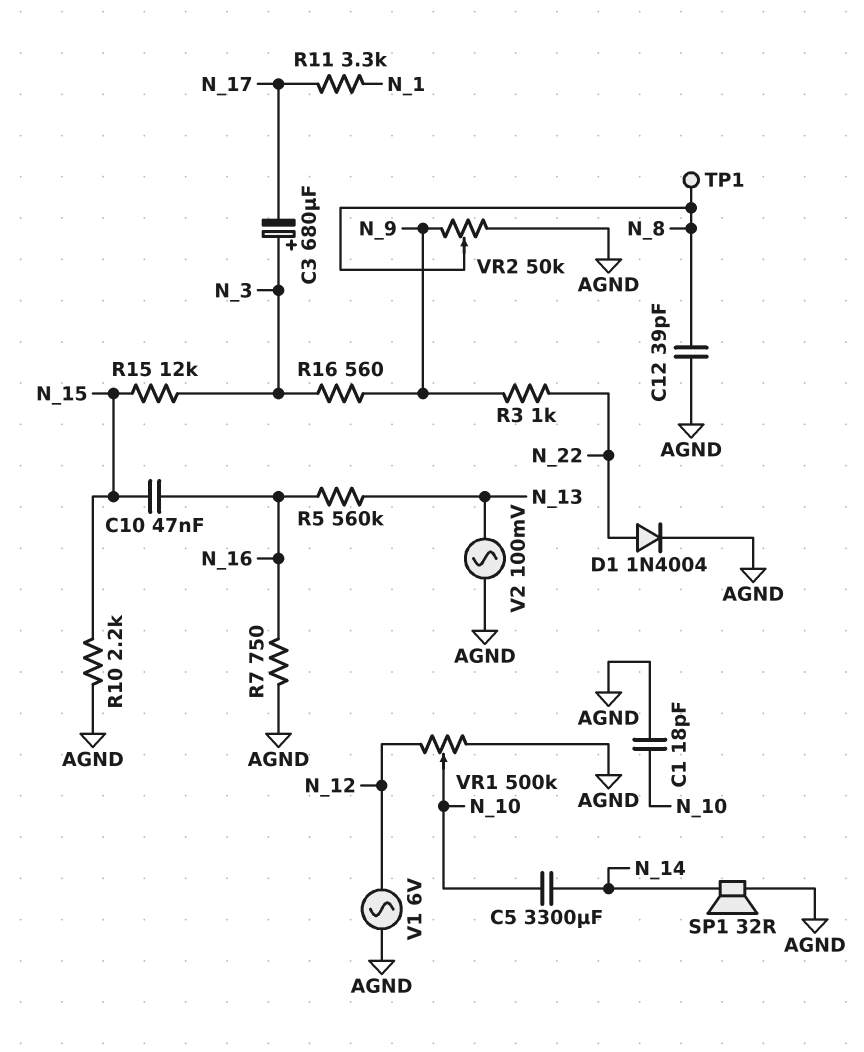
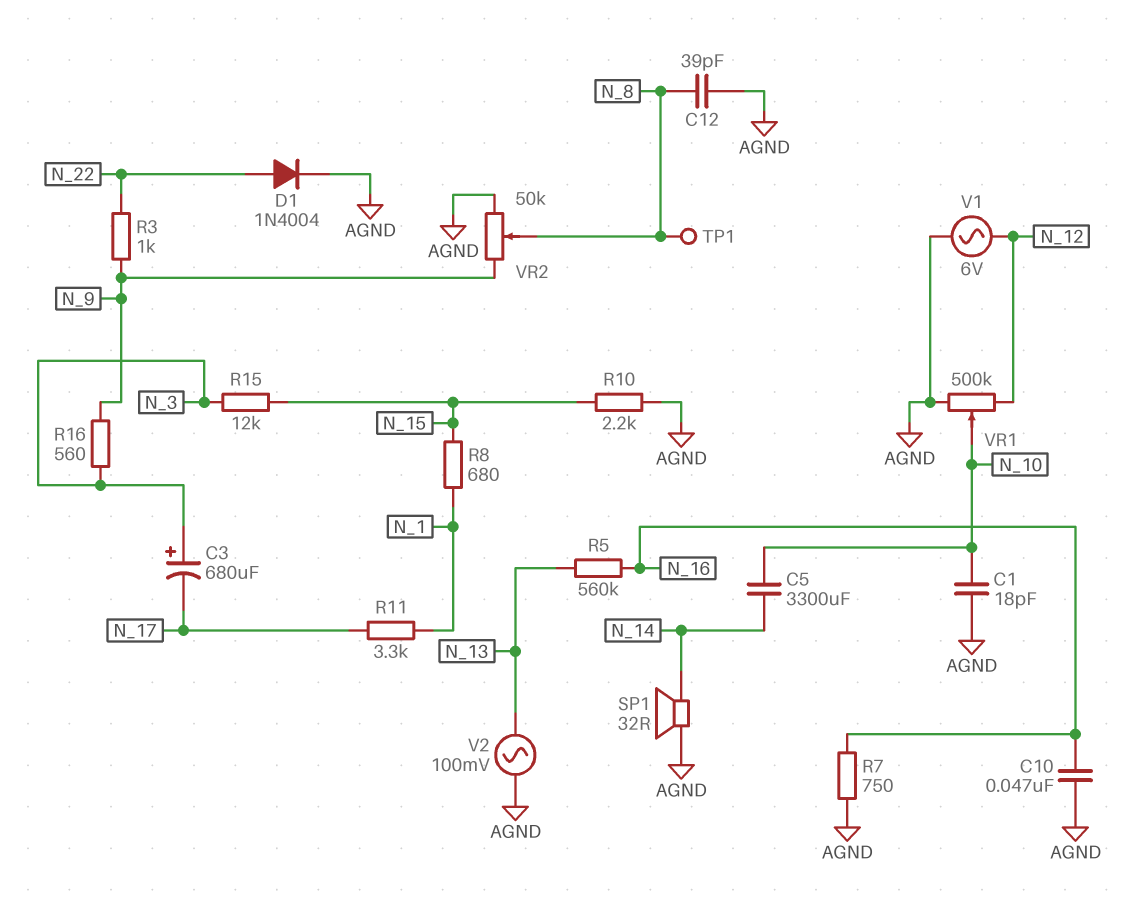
C10: 47nF (N_15, N_16) -> 47nF (AGND, N_16)
R8: none -> 680 (N_1, N_15)

